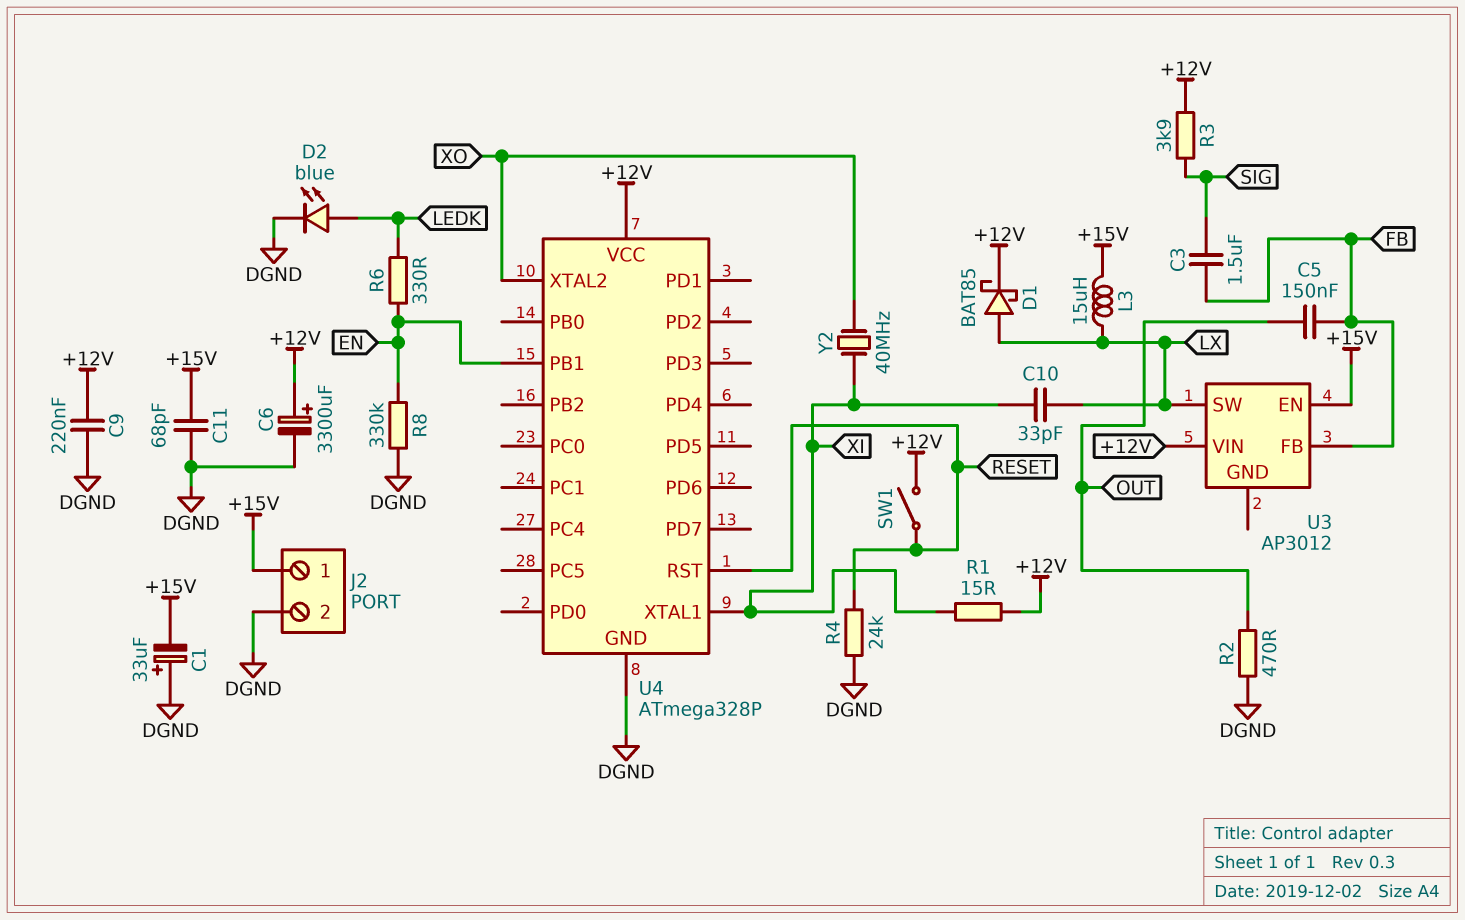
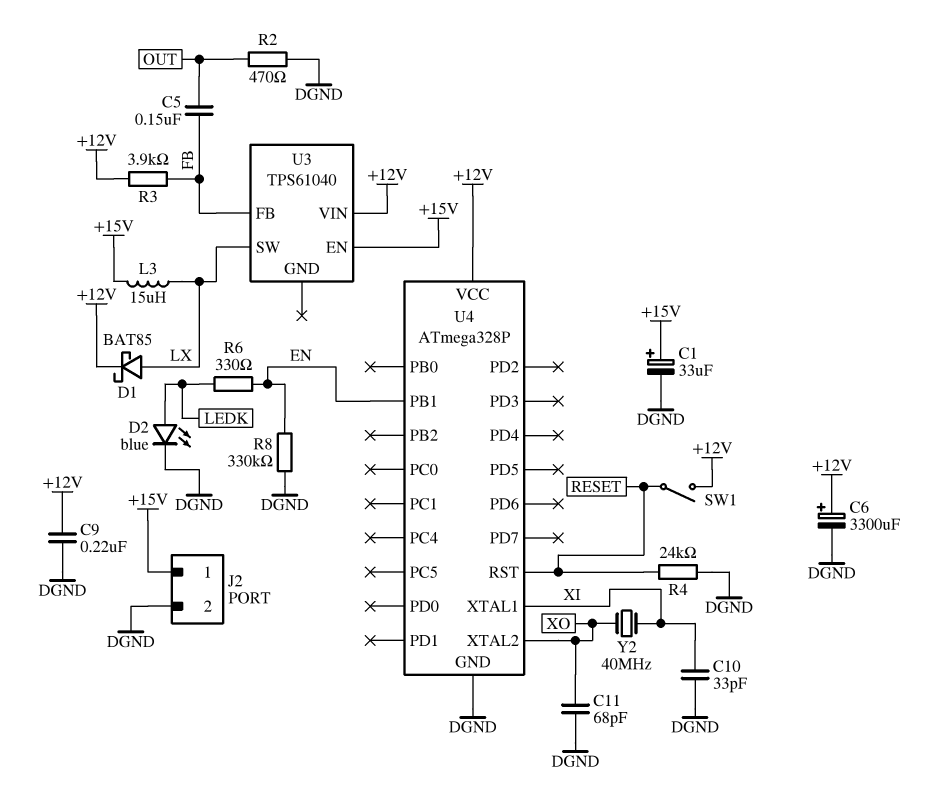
C1: 33uF (plus DGND, minus +15V) -> 33uF (plus +15V, minus DGND)
C3: 1.5uF (FB, SIG) -> none
C10: 33pF (LX, XI) -> 33pF (DGND, XI)
C11: 68pF (+15V, DGND) -> 68pF (DGND, XO)
R1: 15 (+12V, XI) -> none
R3: 3.9k (+12V, SIG) -> 3.9k (+12V, FB)
U3: AP3012 -> TPS61040

